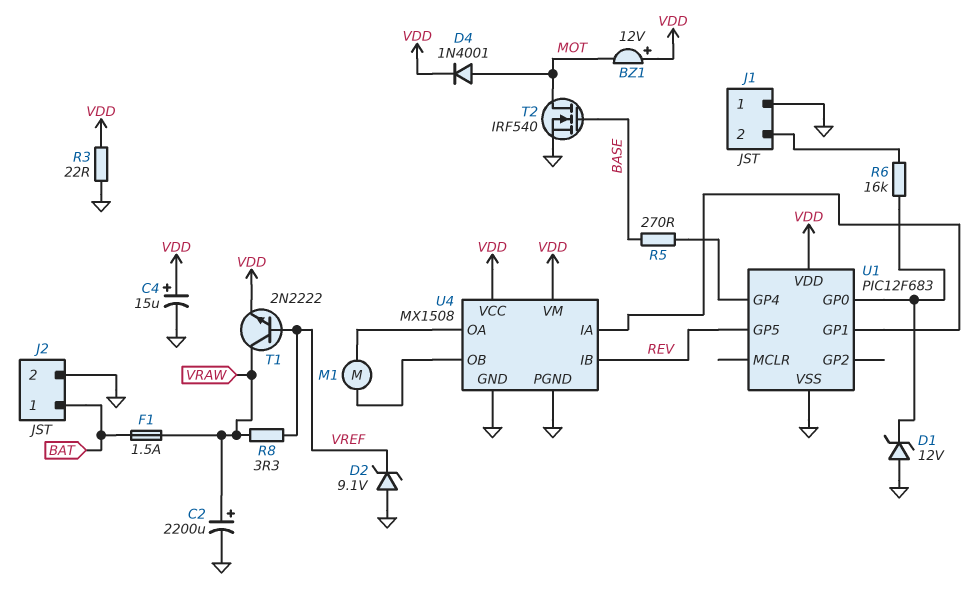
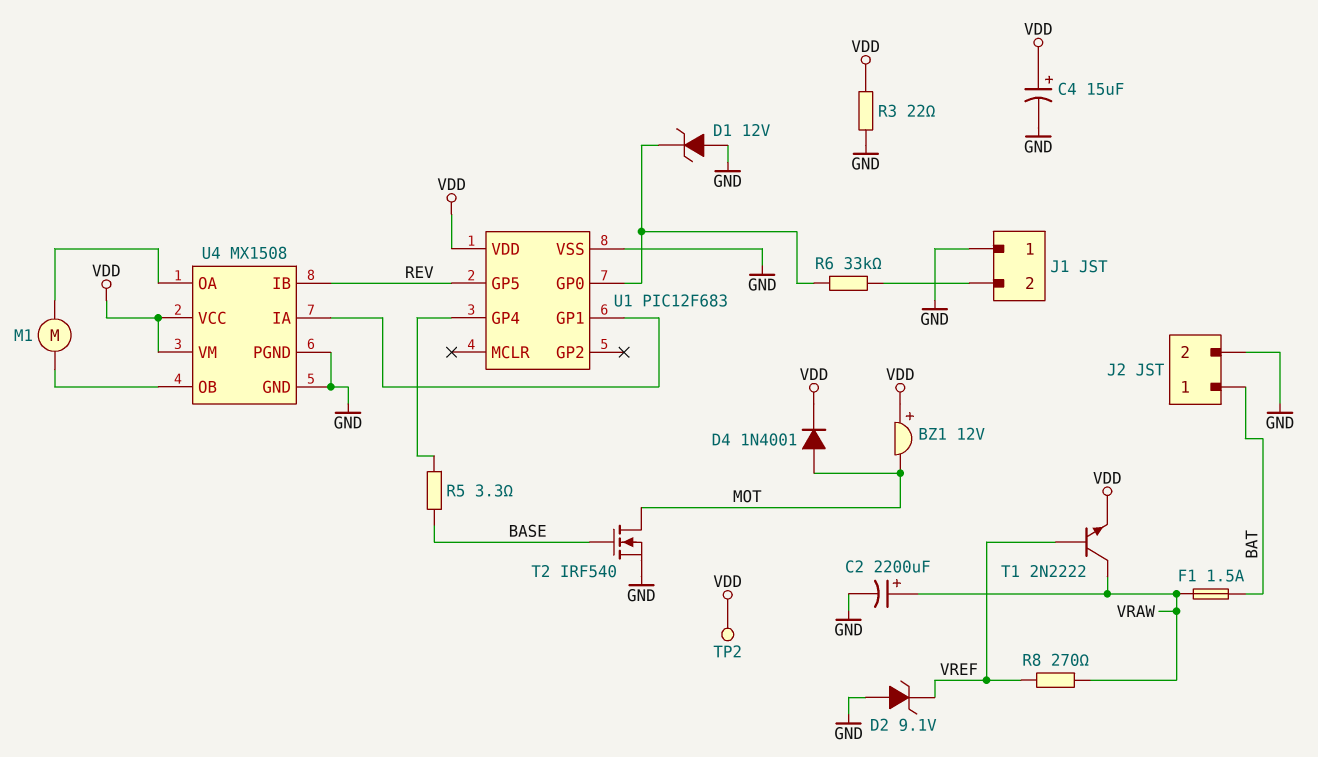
R5: 270 (BASE, U1/GP4) -> 3.3 (BASE, U1/GP4)
R6: 16k (J1/2, U1/GP0) -> 33k (J1/2, U1/GP0)
R8: 3.3 (VRAW, VREF) -> 270 (VRAW, VREF)
TP2: none -> test point (VDD)

